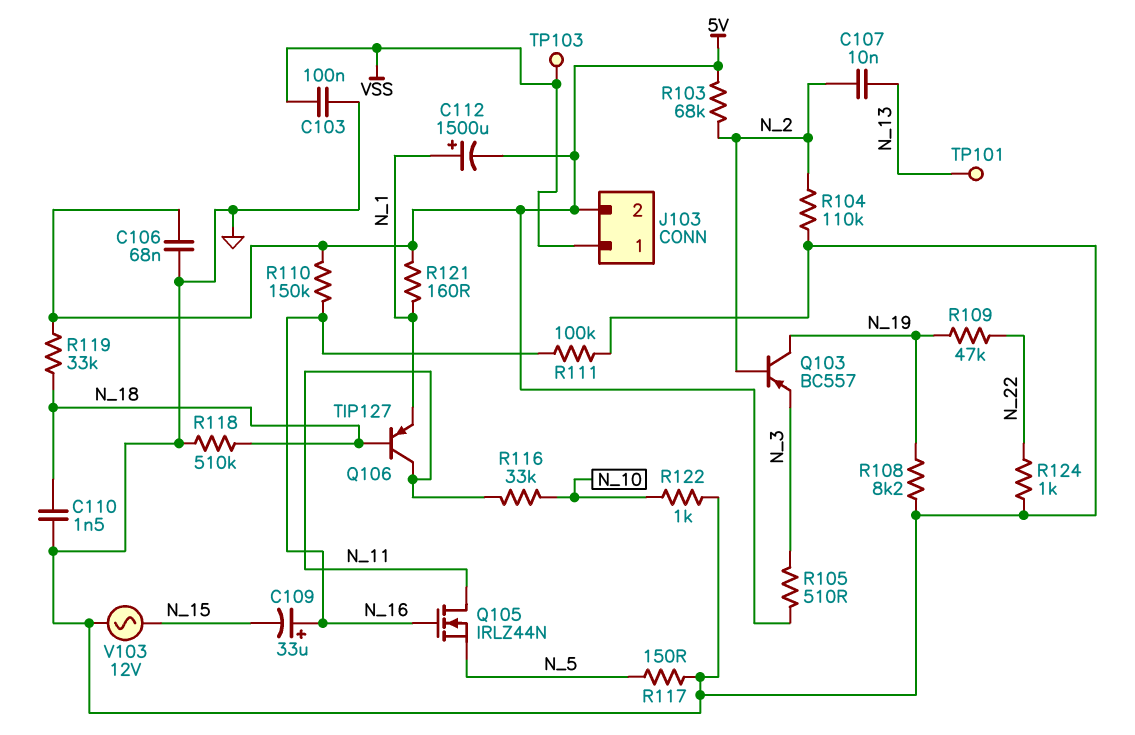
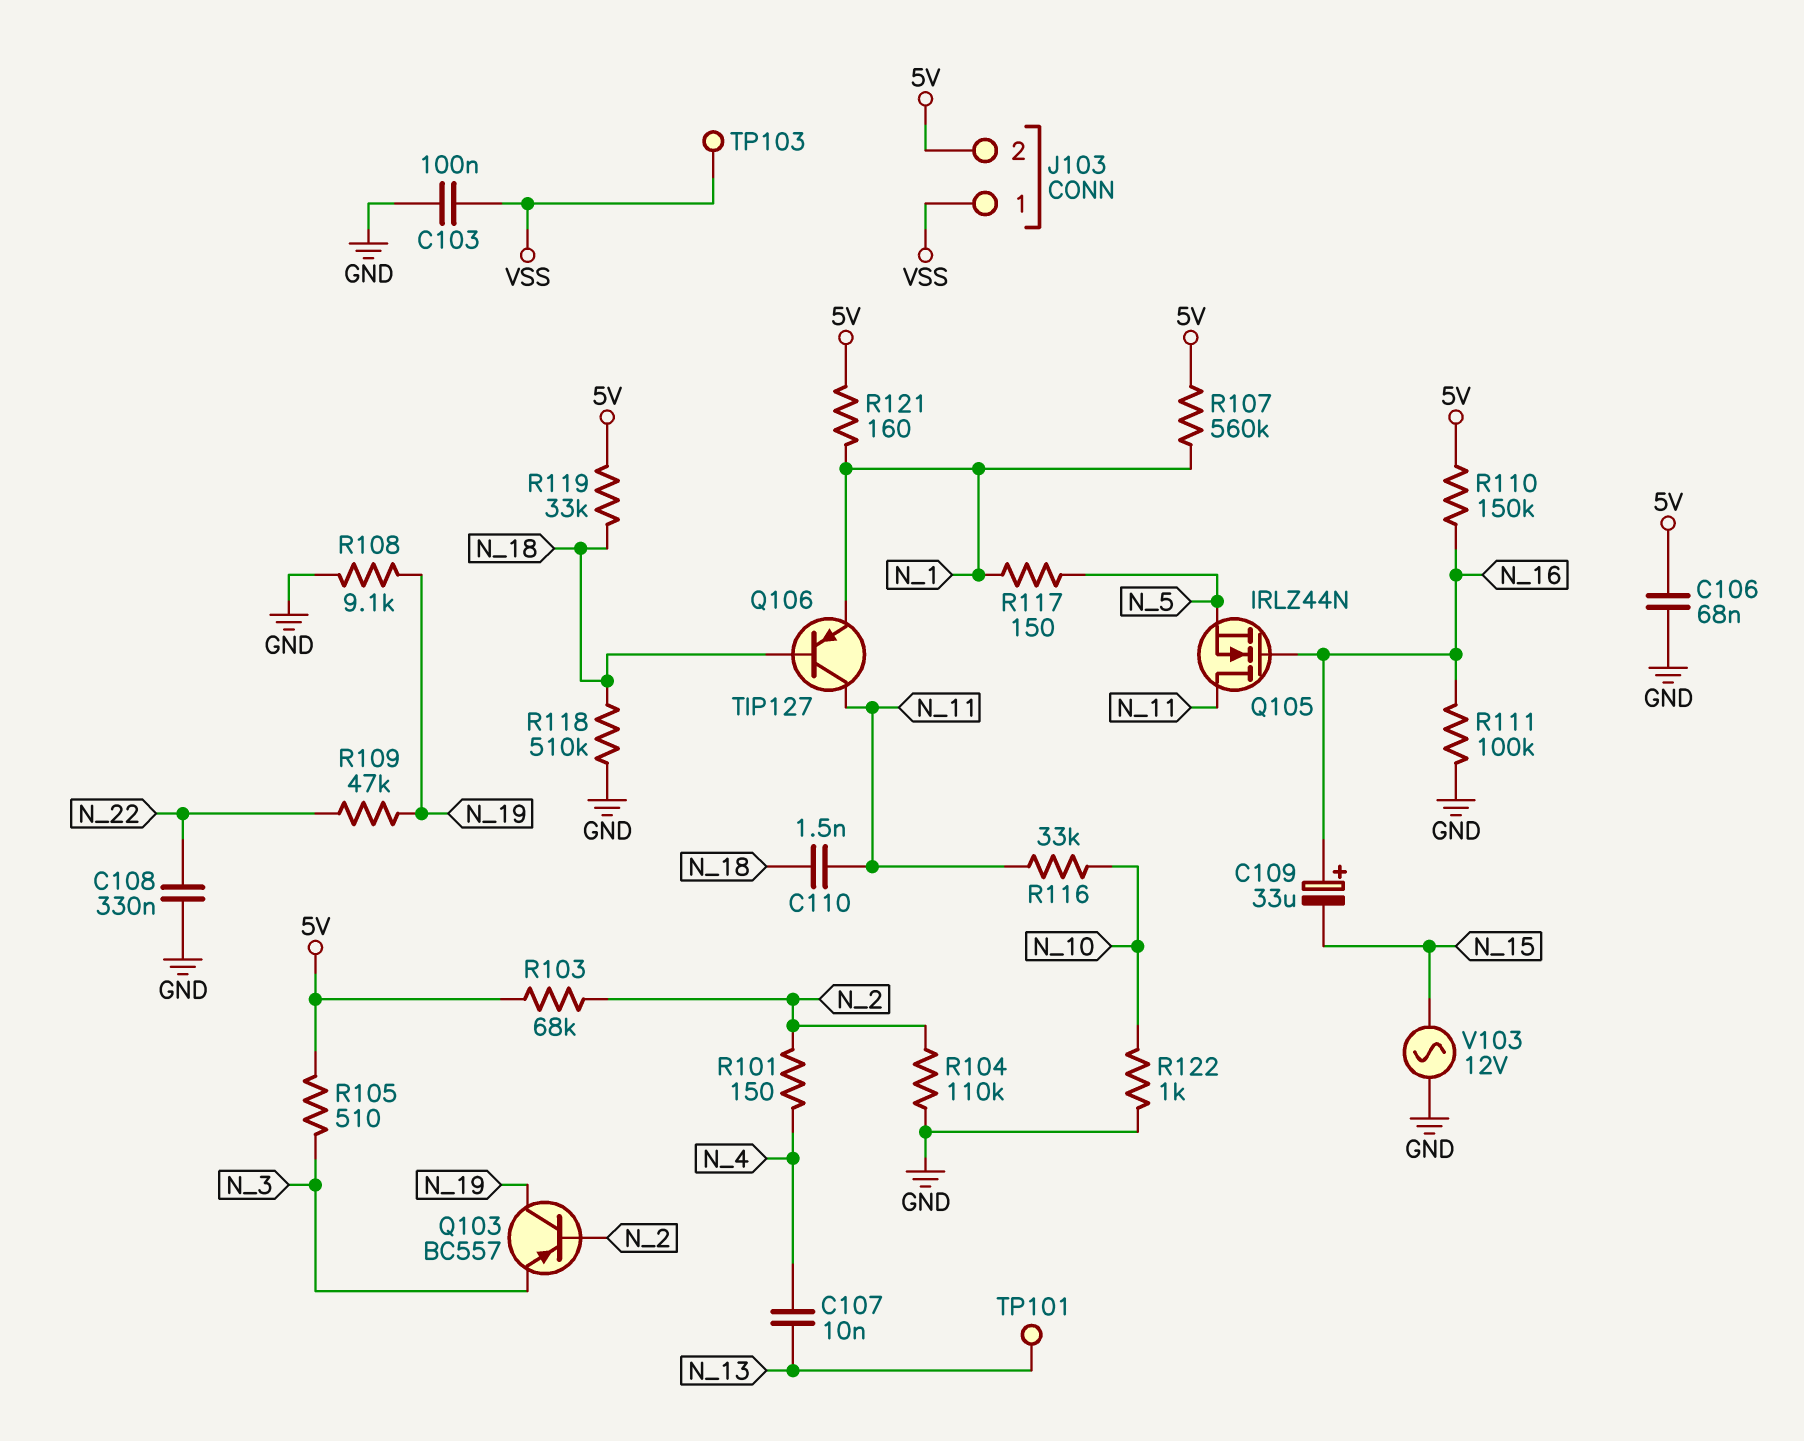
C107: 10nF (N_2, N_13) -> 10nF (N_4, N_13)
C108: none -> 330nF (GND, N_22)
C110: 1.5nF (GND, N_18) -> 1.5nF (N_11, N_18)
C112: 1500uF (plus N_1, minus 5V) -> none
R101: none -> 150 (N_2, N_4)
R107: none -> 560k (5V, N_1)
R108: 8.2k (GND, N_19) -> 9.1k (GND, N_19)
R117: 150 (GND, N_5) -> 150 (N_1, N_5)
R124: 1k (GND, N_22) -> none

